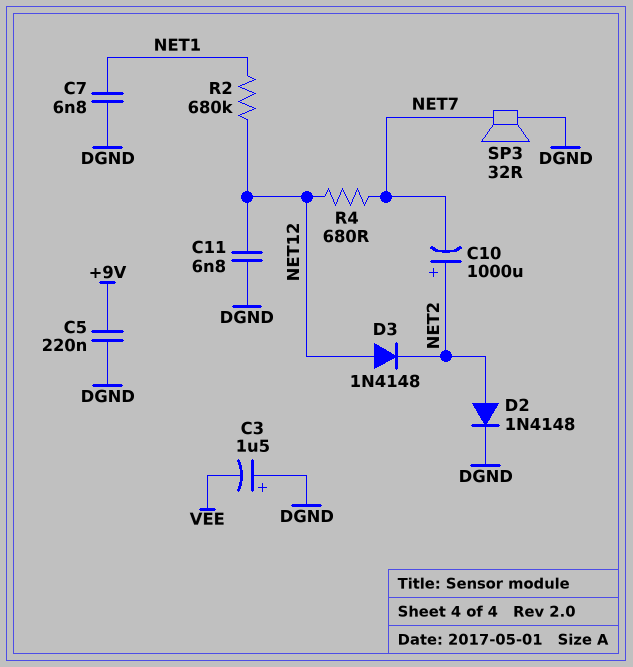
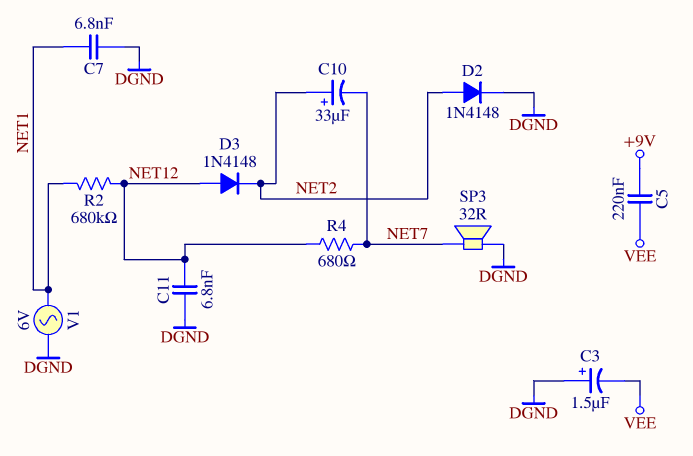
C5: 220nF (+9V, DGND) -> 220nF (+9V, VEE)
C10: 1000uF (plus NET2, minus NET7) -> 33uF (plus NET2, minus NET7)
V1: none -> AC 6V (DGND, NET1)

